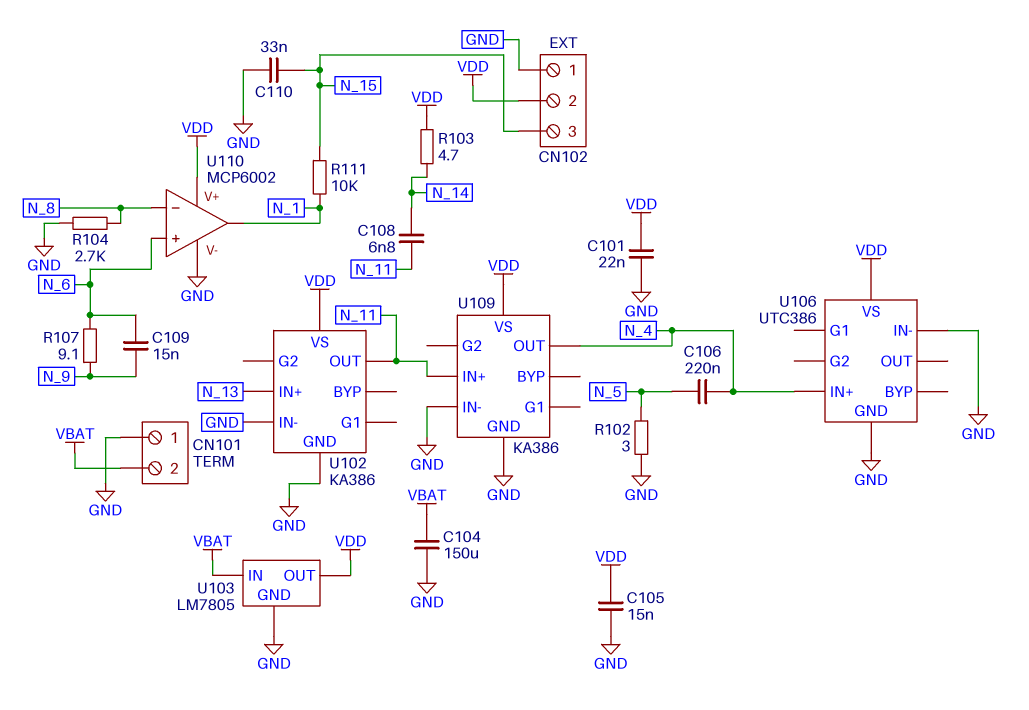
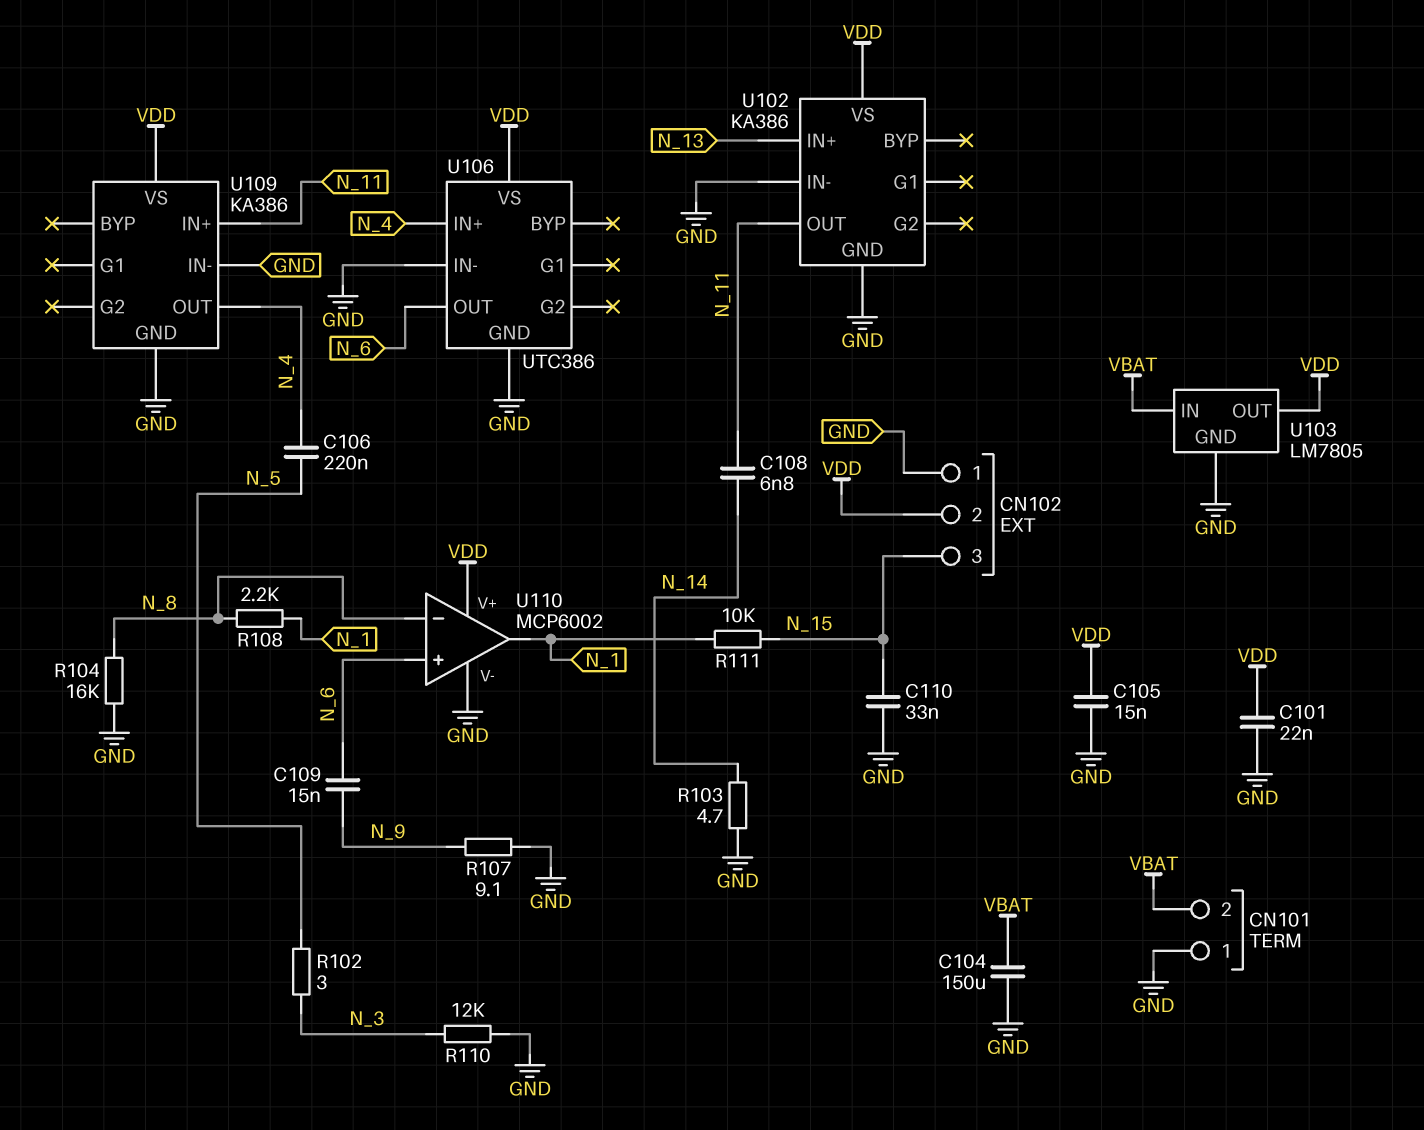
R102: 3 (GND, N_5) -> 3 (N_3, N_5)
R103: 4.7 (N_14, VDD) -> 4.7 (GND, N_14)
R104: 2.7k (GND, N_8) -> 16k (GND, N_8)
R107: 9.1 (N_6, N_9) -> 9.1 (GND, N_9)
R108: none -> 2.2k (N_1, N_8)
R110: none -> 12k (GND, N_3)
U106 pin OUT: none -> N_6

